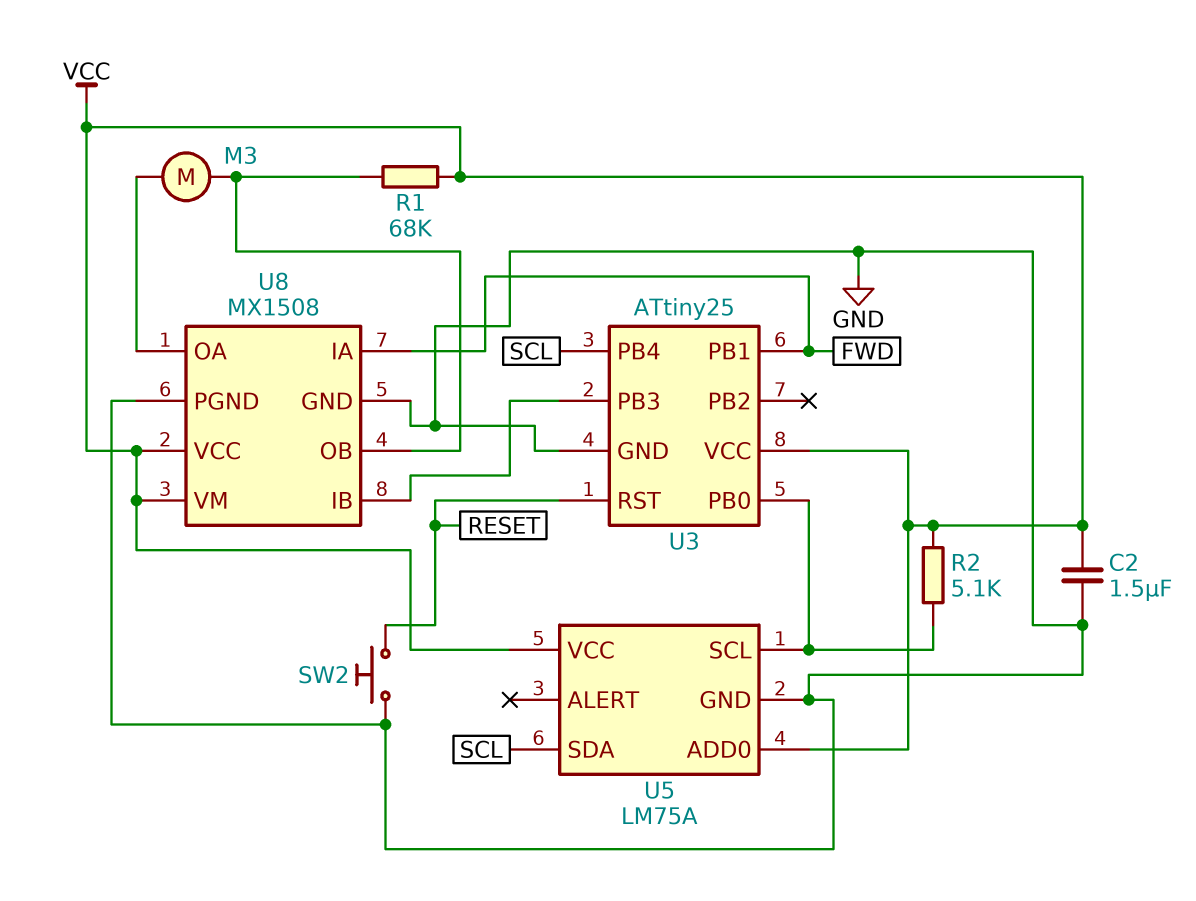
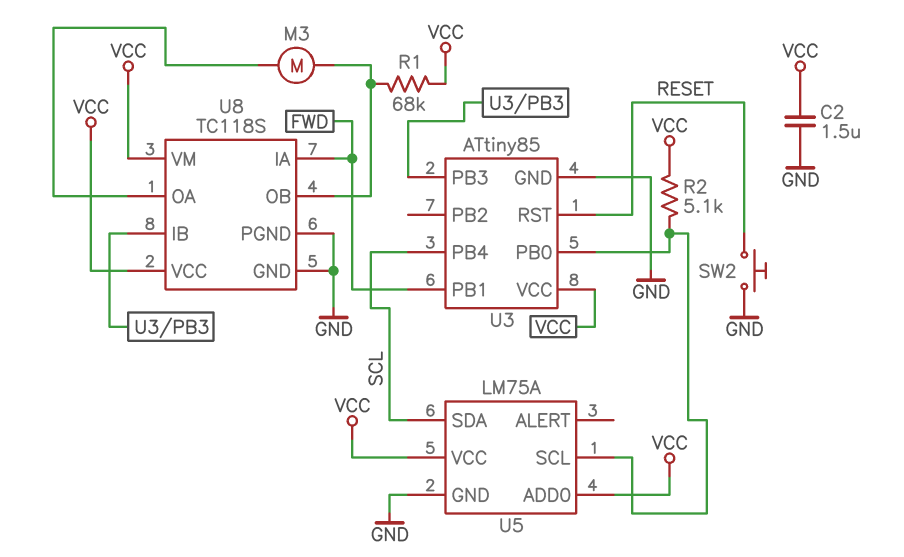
U3: ATtiny25 -> ATtiny85
U8: MX1508 -> TC118S

